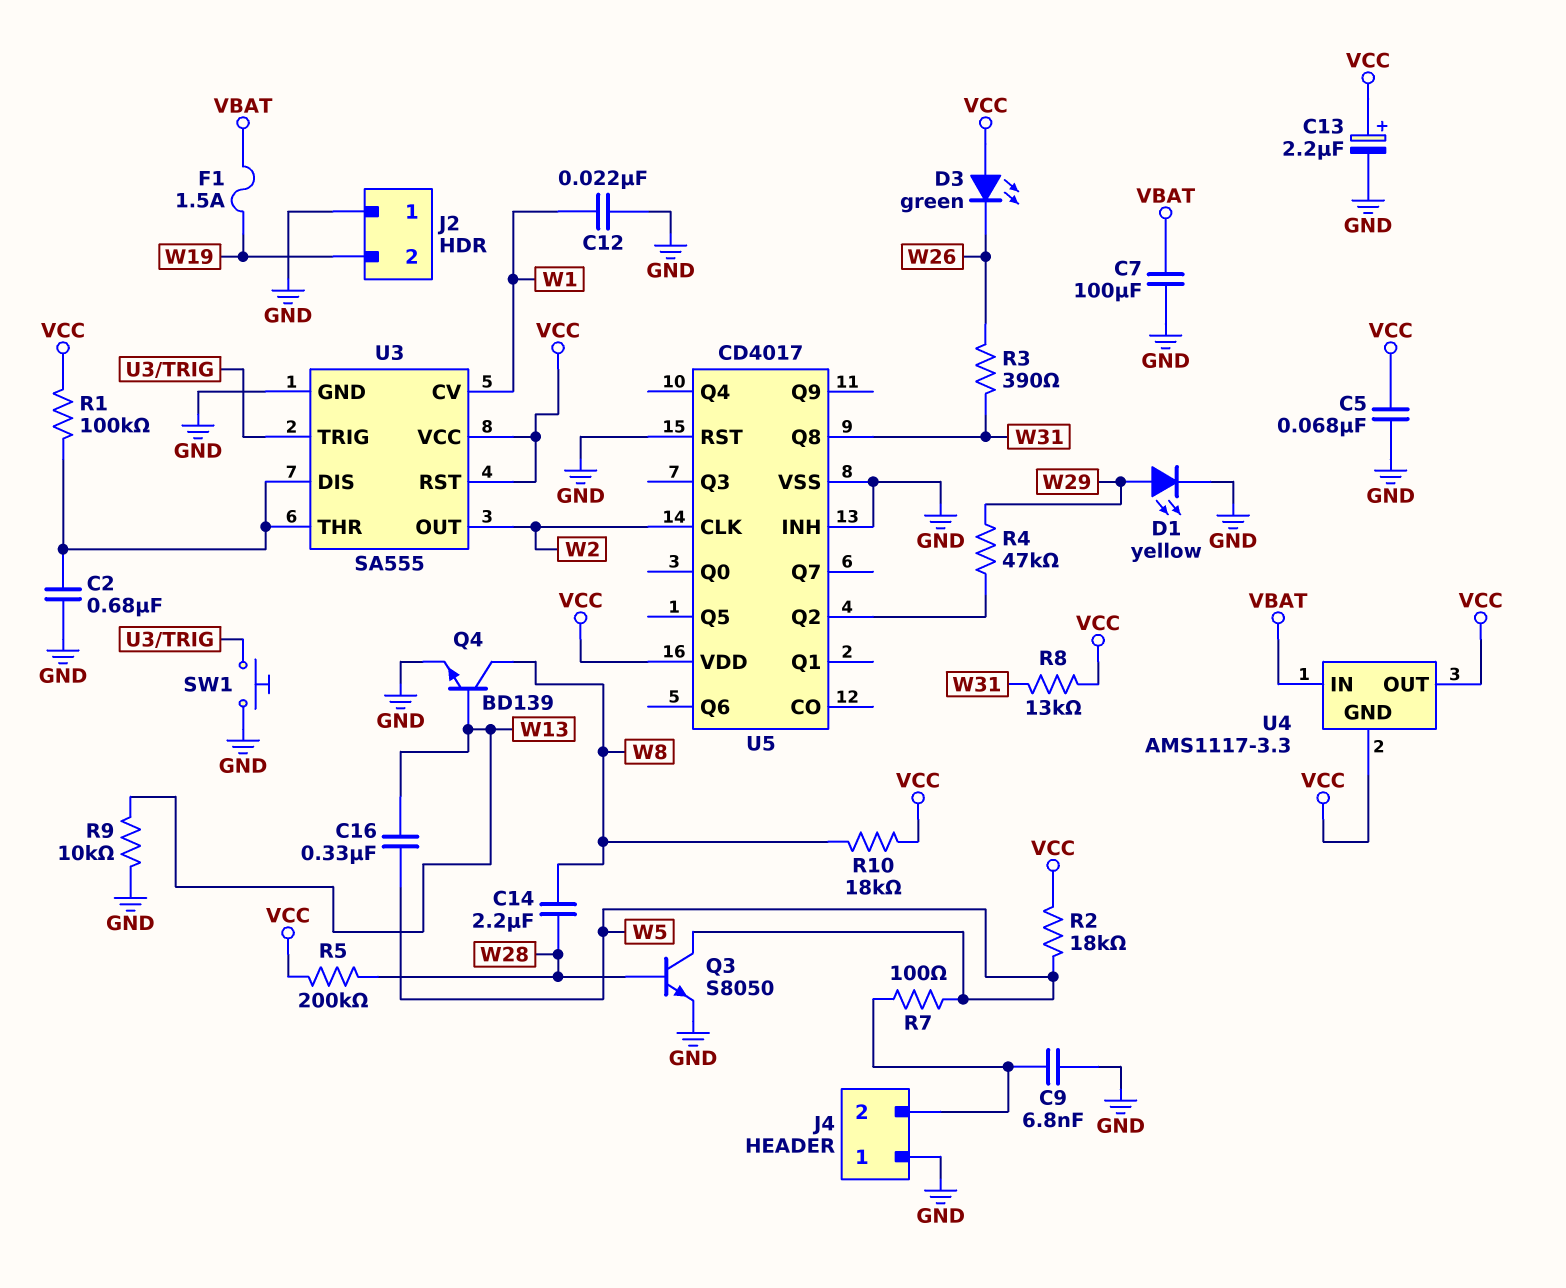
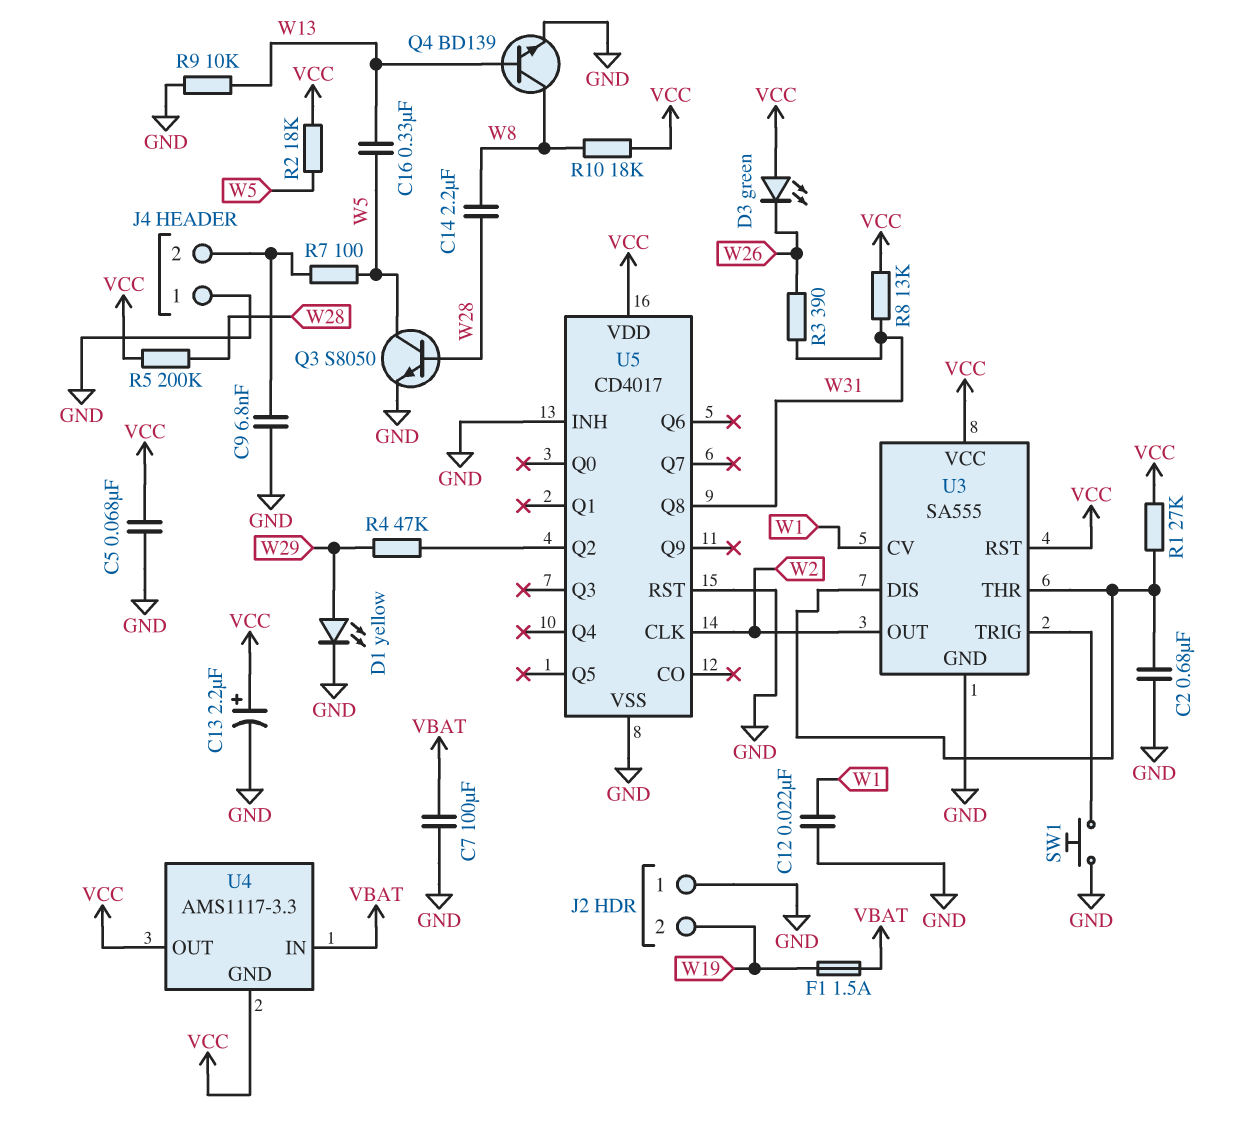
R1: 100k (U3/DIS, VCC) -> 27k (U3/DIS, VCC)

